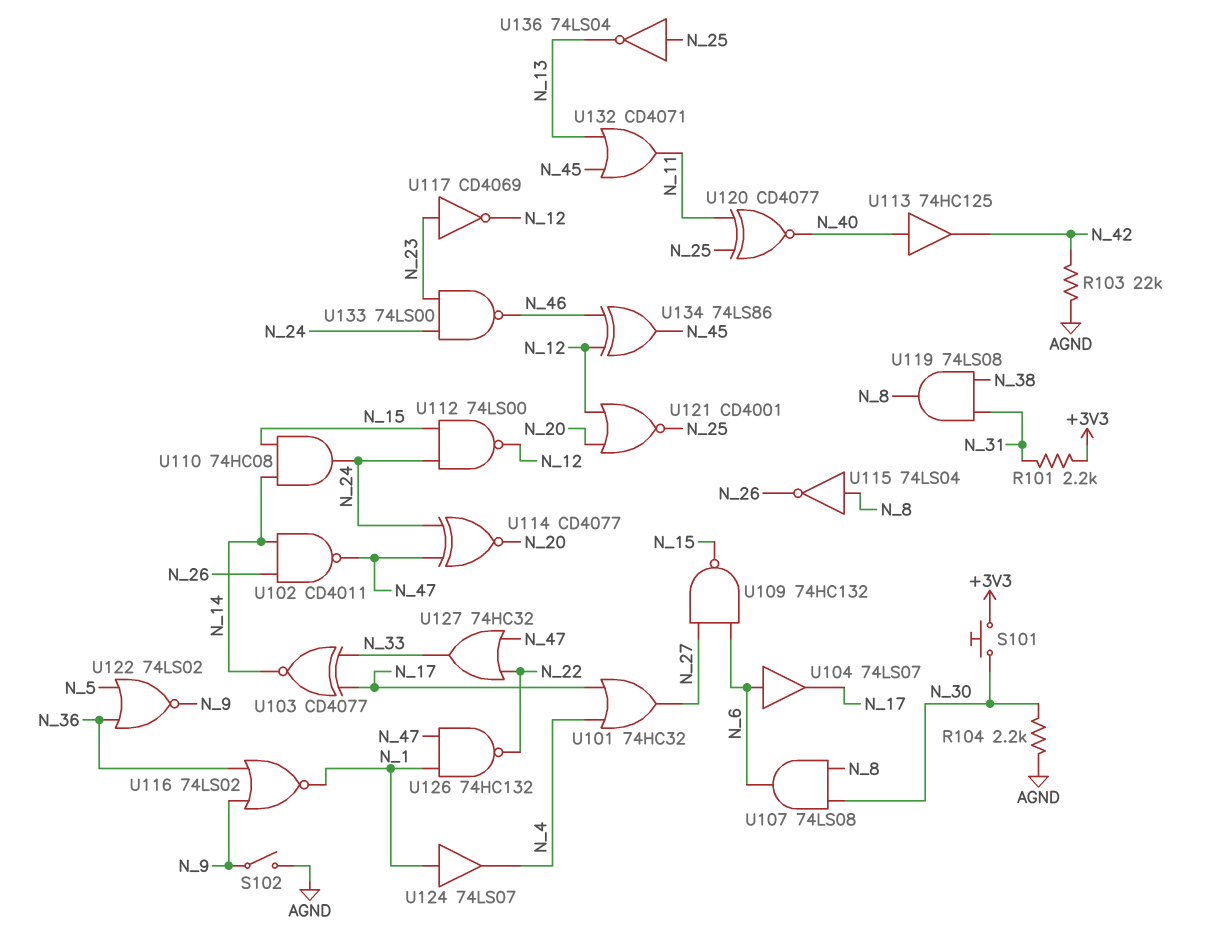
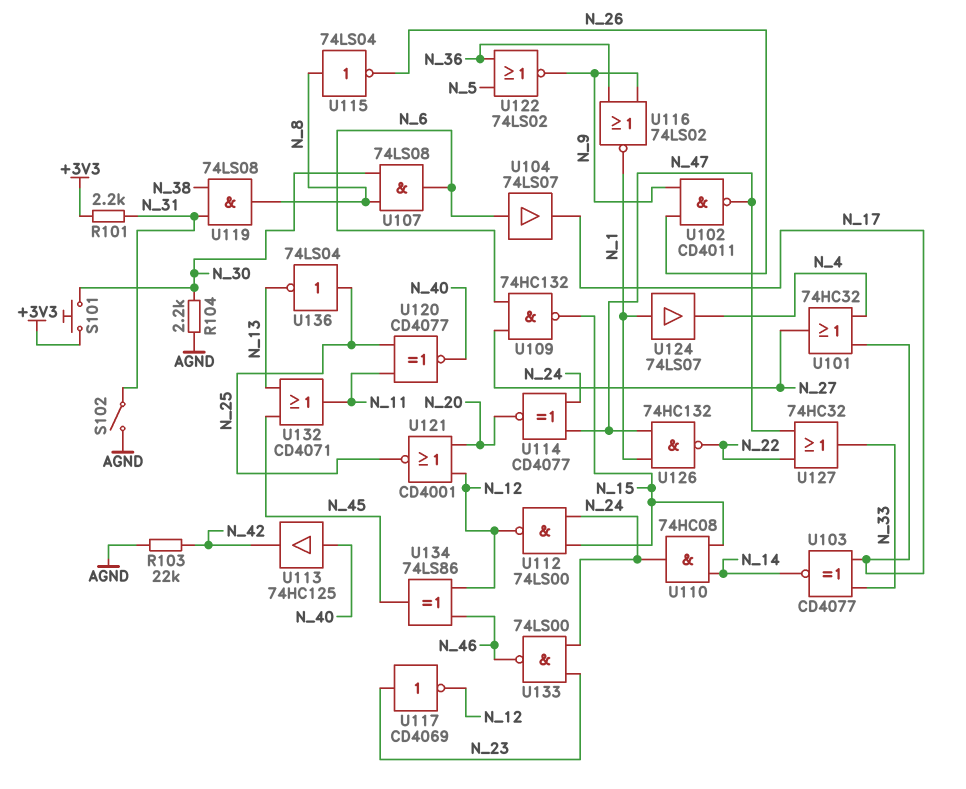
S102: switch (AGND, N_9) -> switch (AGND, N_31)
U102: NAND CD4011 (in N_14, in N_26, out N_47) -> NAND CD4011 (in N_9, in N_26, out N_47)

